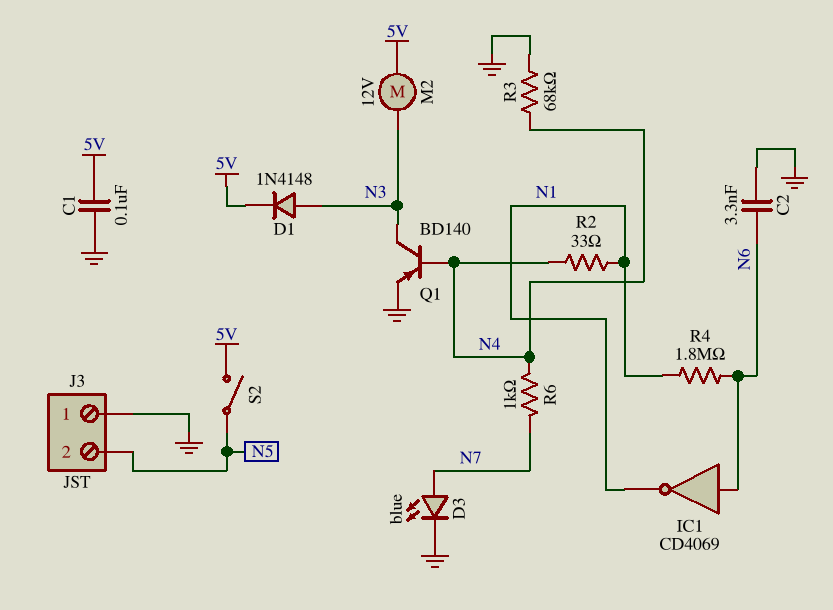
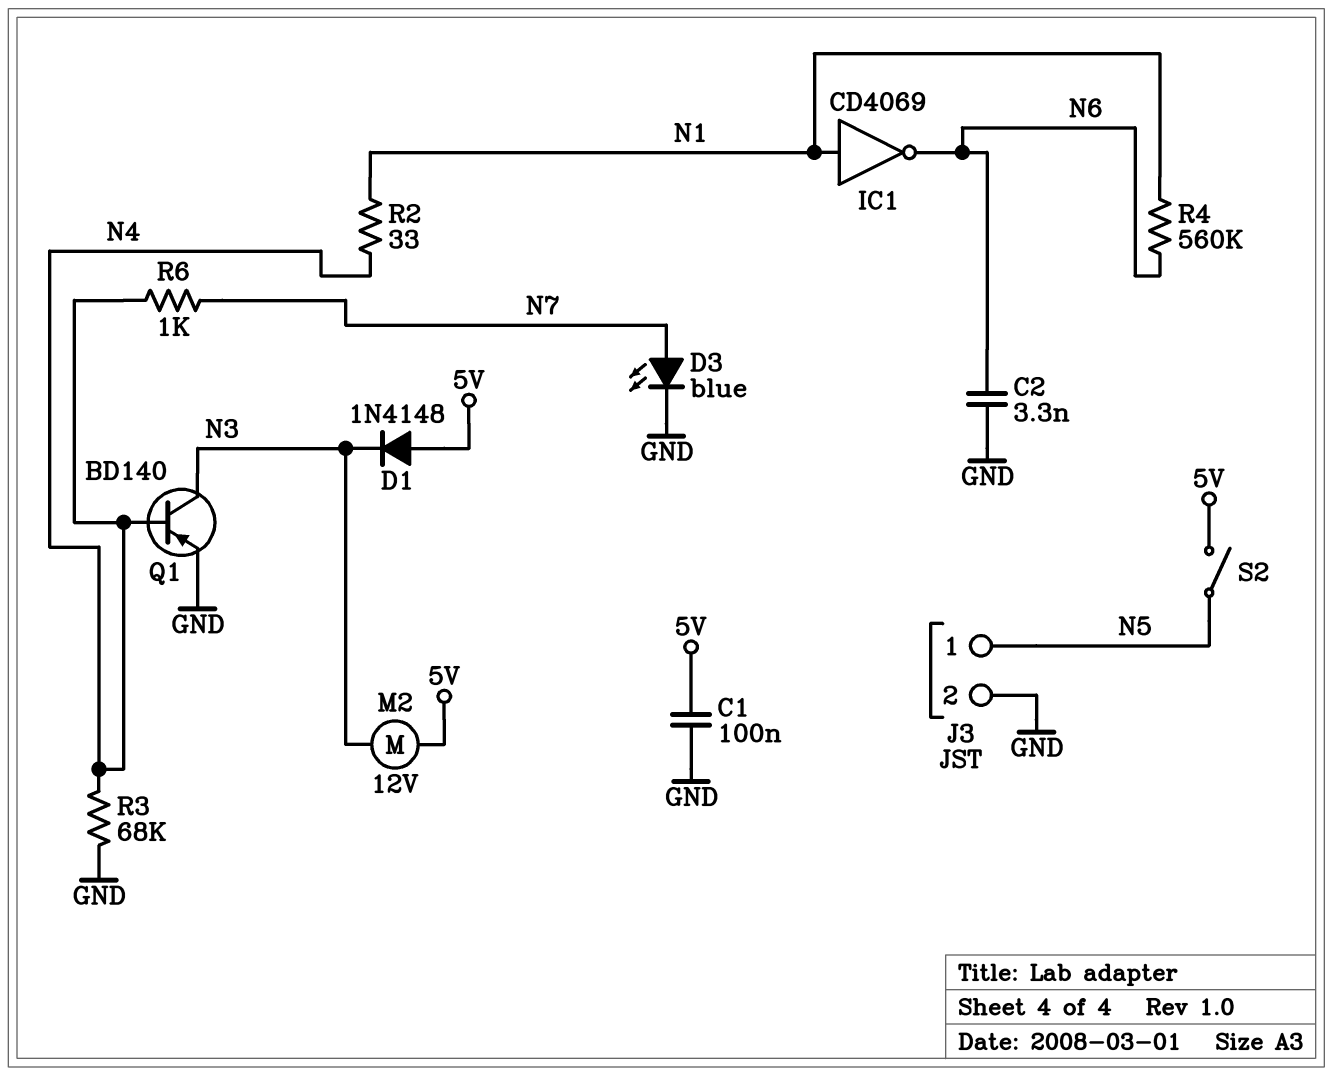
D1: diode 1N4148 (A N3, K 5V) -> diode 1N4148 (A 5V, K N3)
IC1: NOT CD4069 (in N6, out N1) -> NOT CD4069 (in N1, out N6)
J3 pin 1: GND -> N5
J3 pin 2: N5 -> GND
R4: 1.8M (N1, N6) -> 560k (N1, N6)

